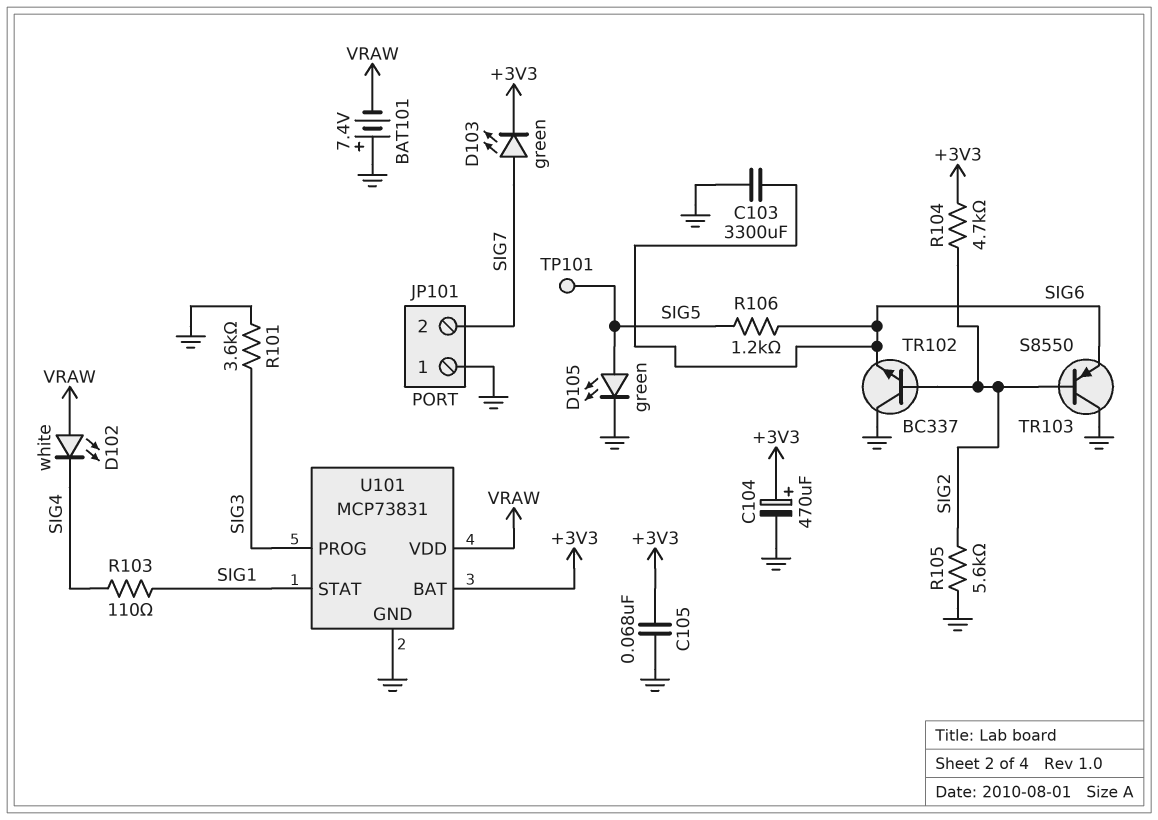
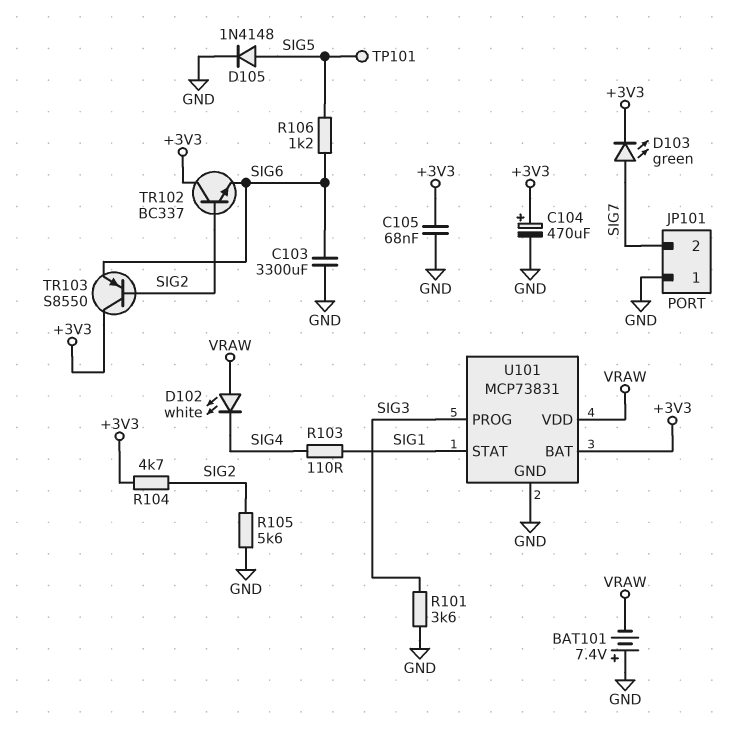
D105: LED green (A SIG5, K GND) -> diode 1N4148 (A SIG5, K GND)
TR102: NPN BC337 (B SIG2, C GND, E SIG6) -> NPN BC337 (B SIG2, C +3V3, E SIG6)
TR103: PNP S8550 (B SIG2, C GND, E SIG6) -> PNP S8550 (B SIG2, C +3V3, E SIG6)

